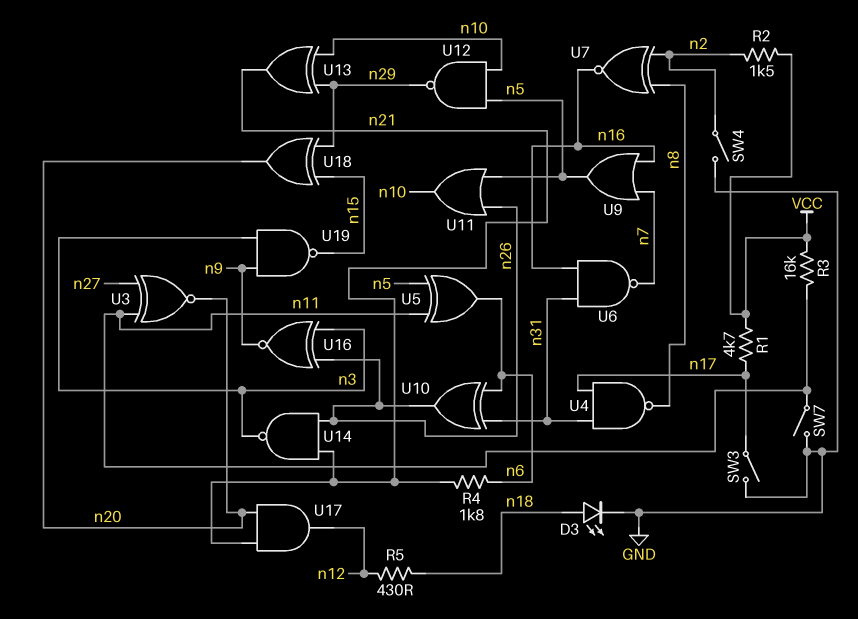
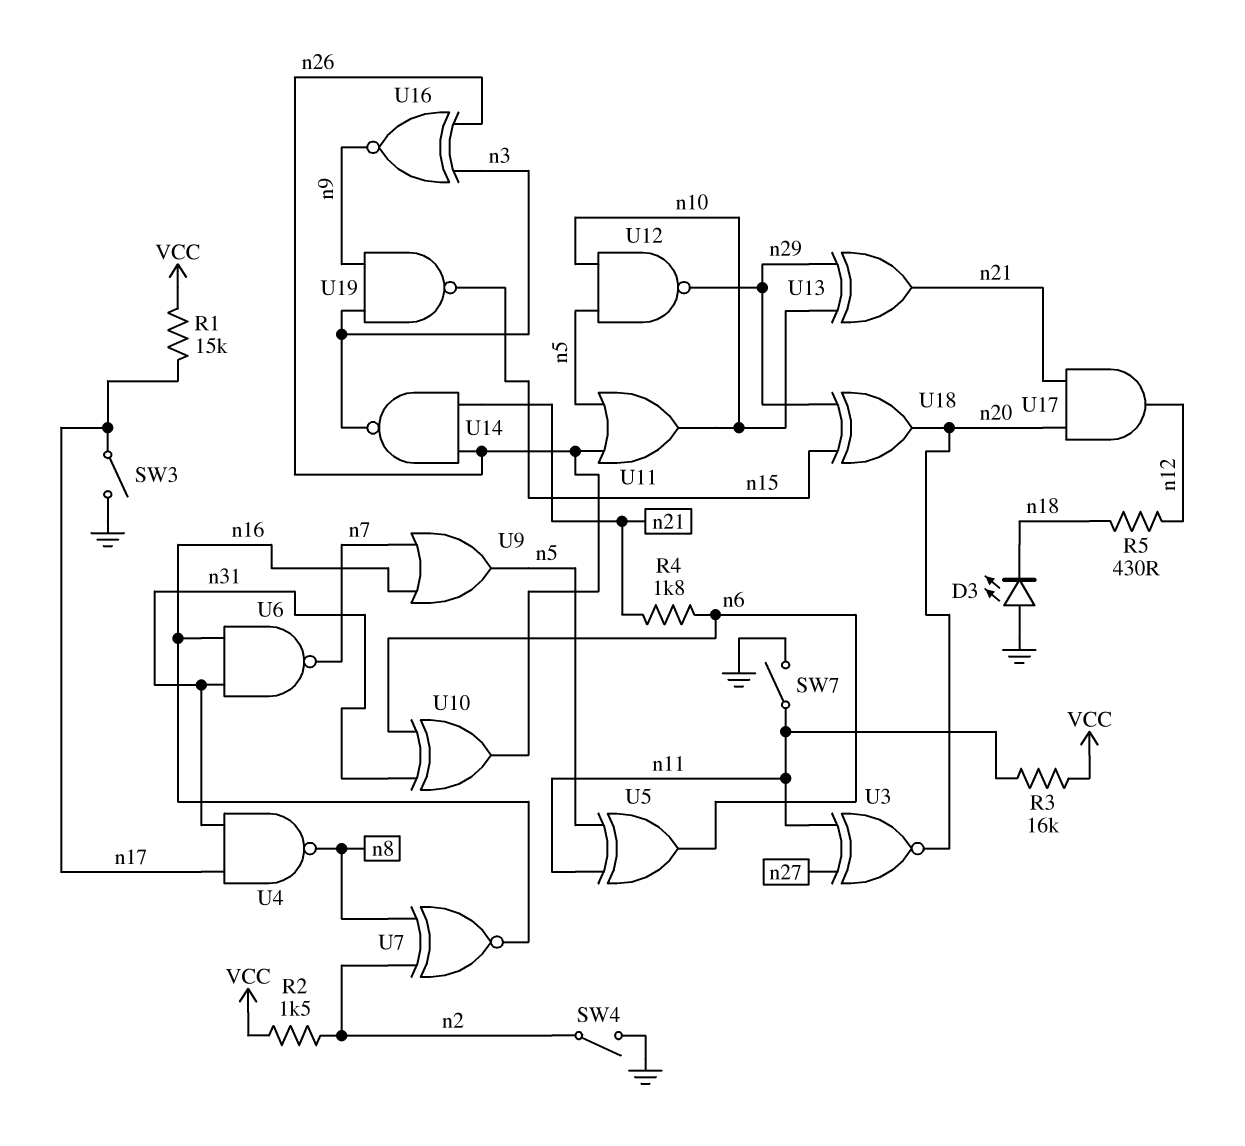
D3: LED (A n18, K GND) -> LED (A GND, K n18)
R1: 4.7k (VCC, n17) -> 15k (VCC, n17)

